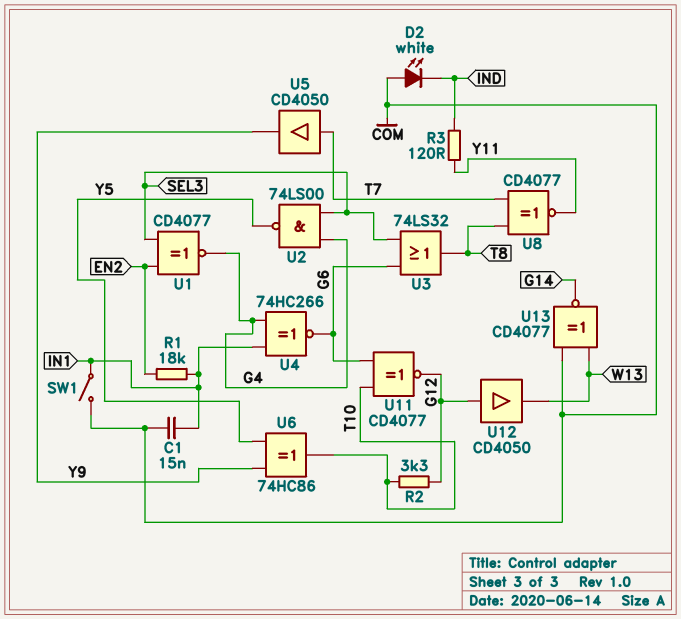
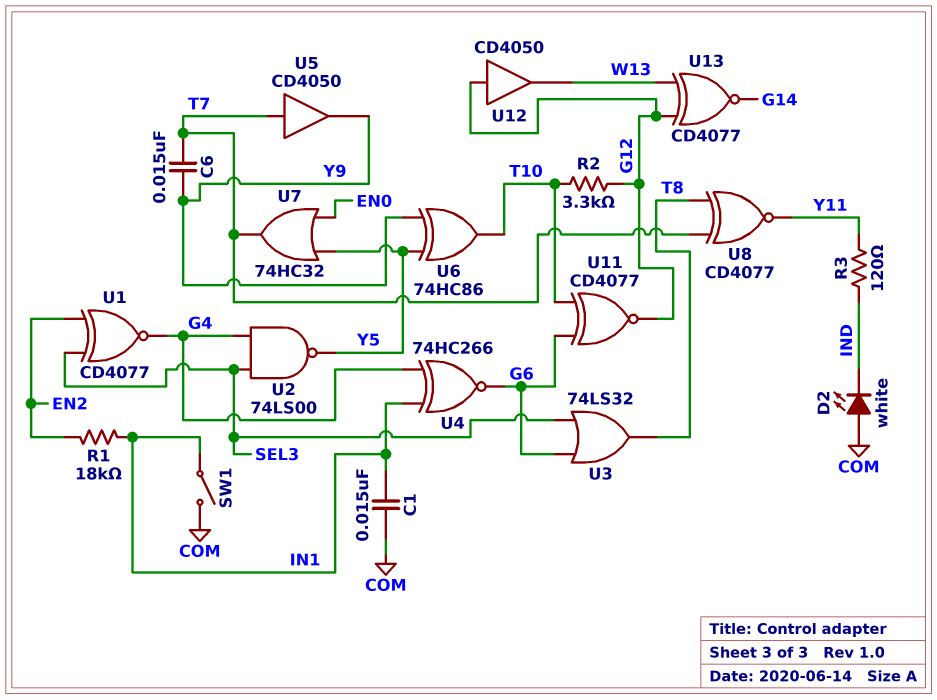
C6: none -> 15nF (T7, Y9)
U7: none -> OR 74HC32 (in EN0, in Y5, out T7)
U13: XNOR CD4077 (in COM, in W13, out G14) -> XNOR CD4077 (in G12, in W13, out G14)

